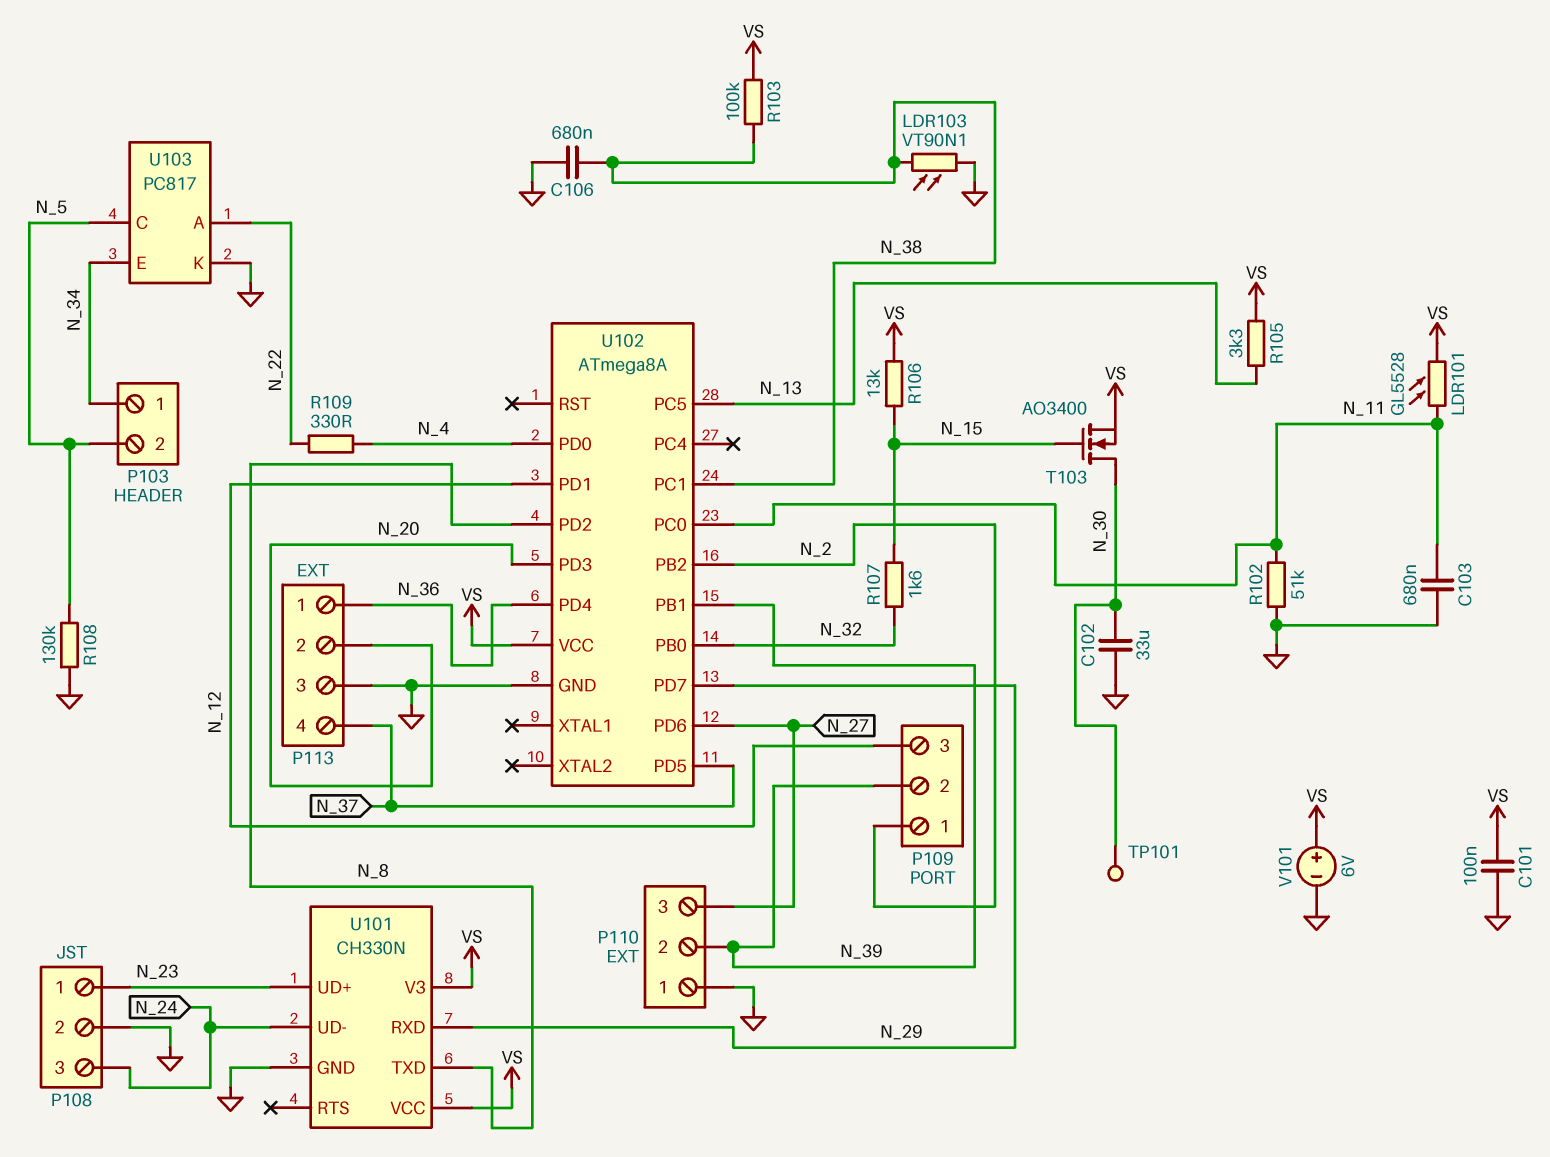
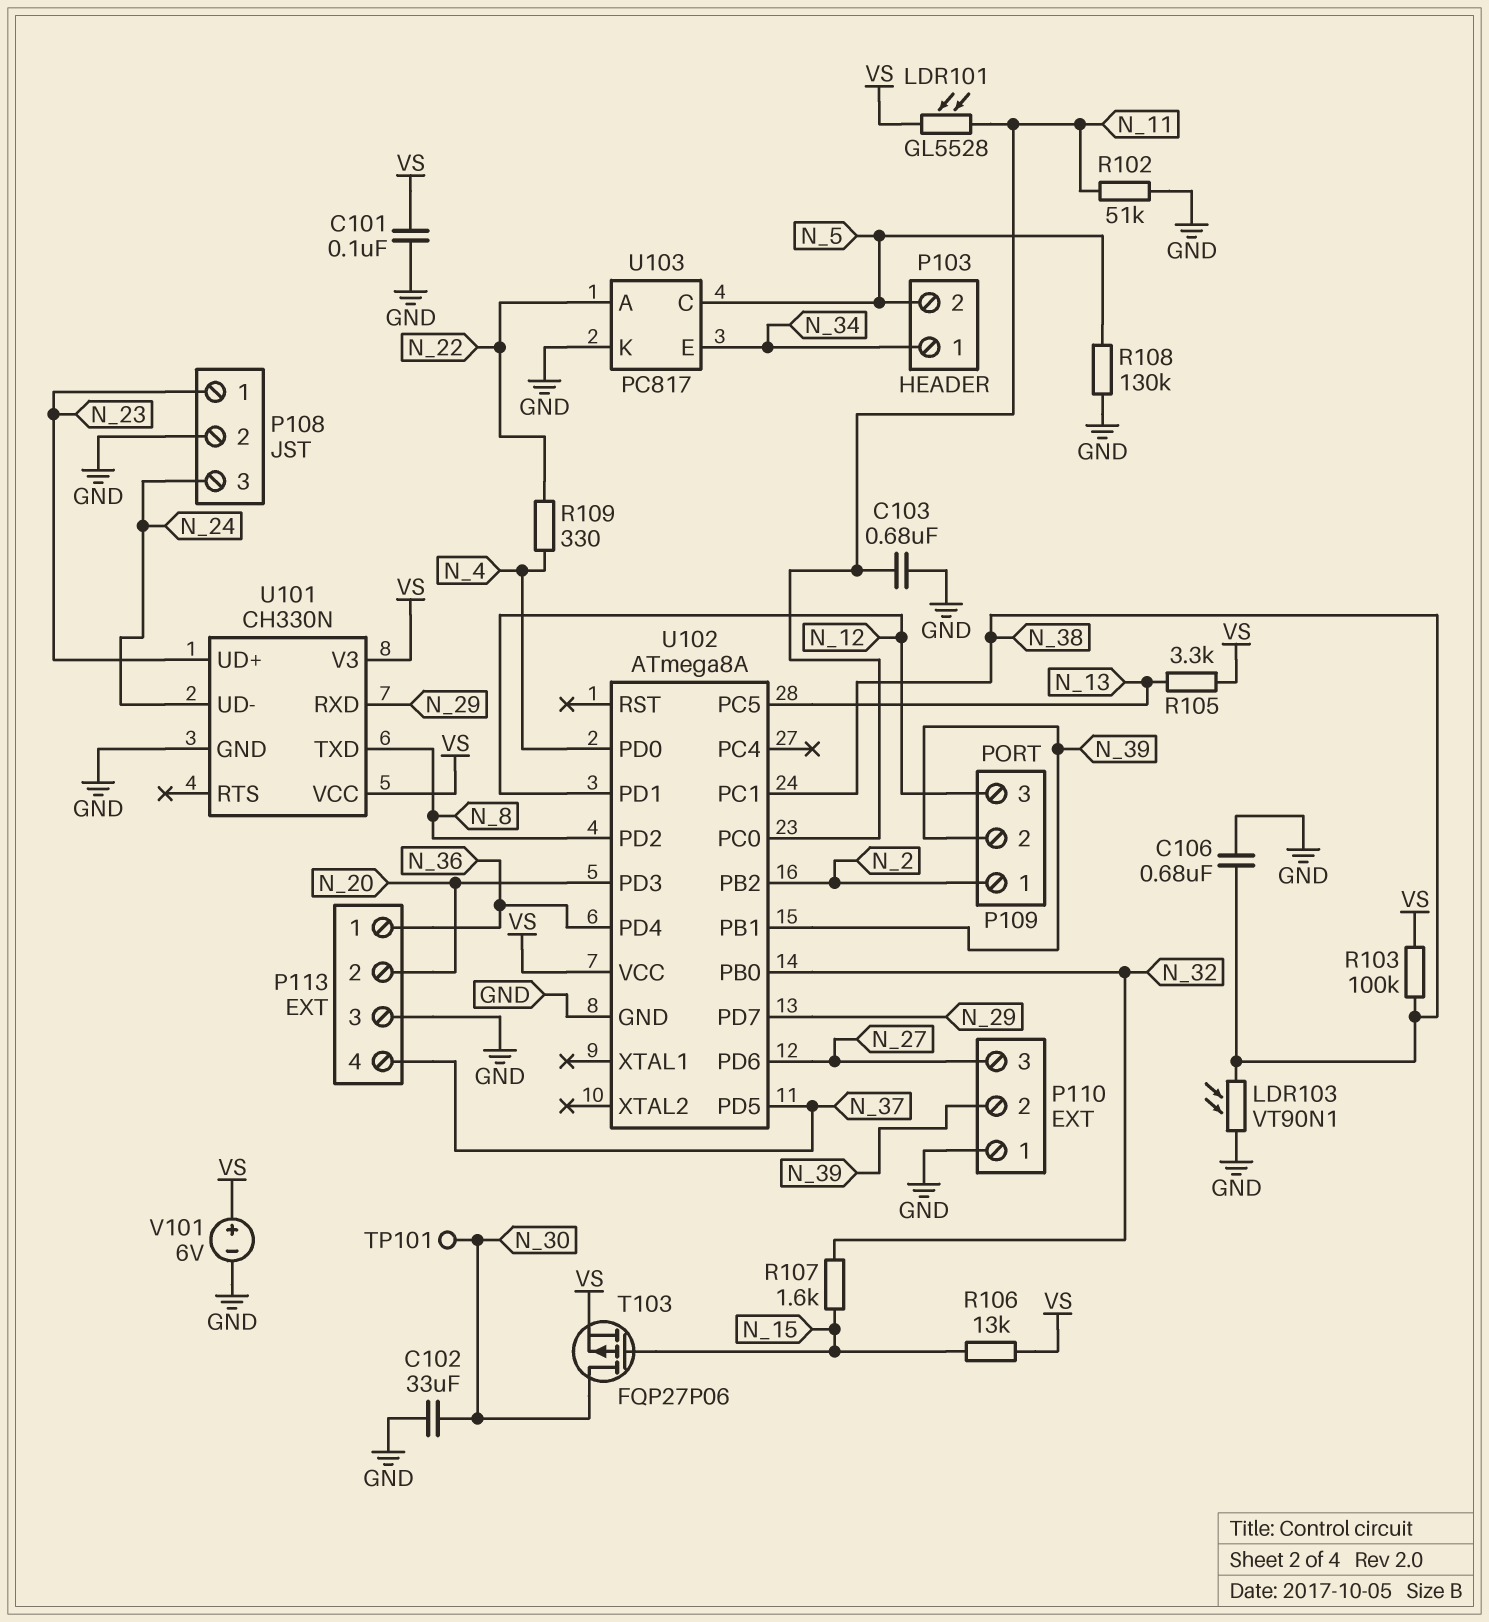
T103: NMOS AO3400 (G N_15, D N_30, S VS) -> PMOS FQP27P06 (G N_15, D N_30, S VS)

